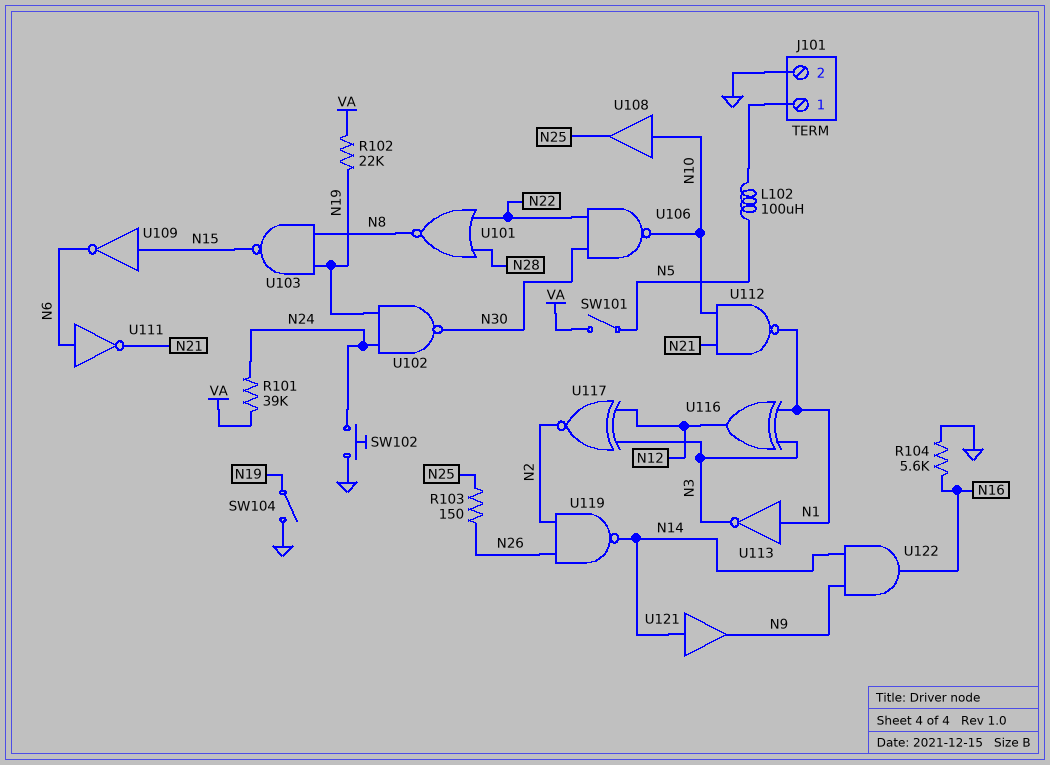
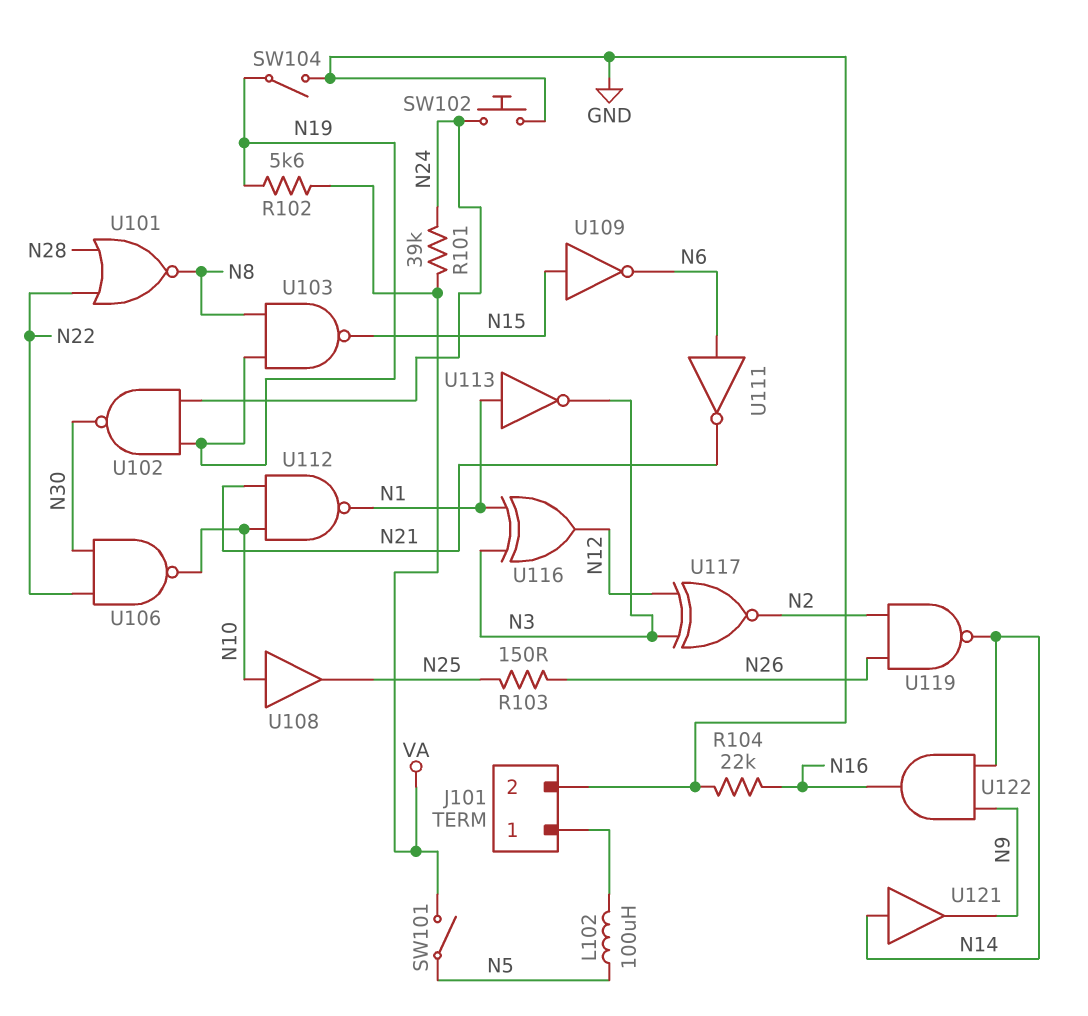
R102: 22k (N19, VA) -> 5.6k (N19, VA)
R104: 5.6k (GND, N16) -> 22k (GND, N16)

